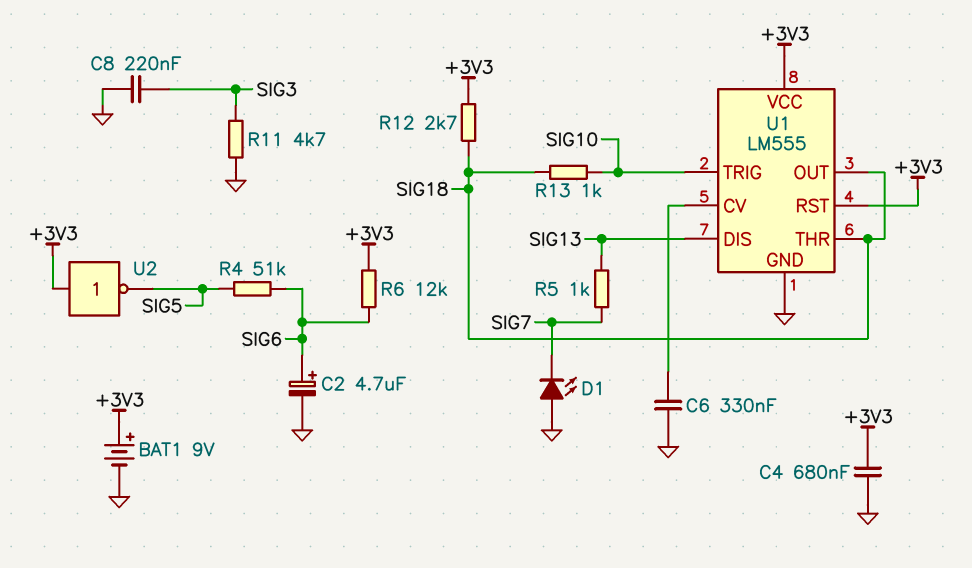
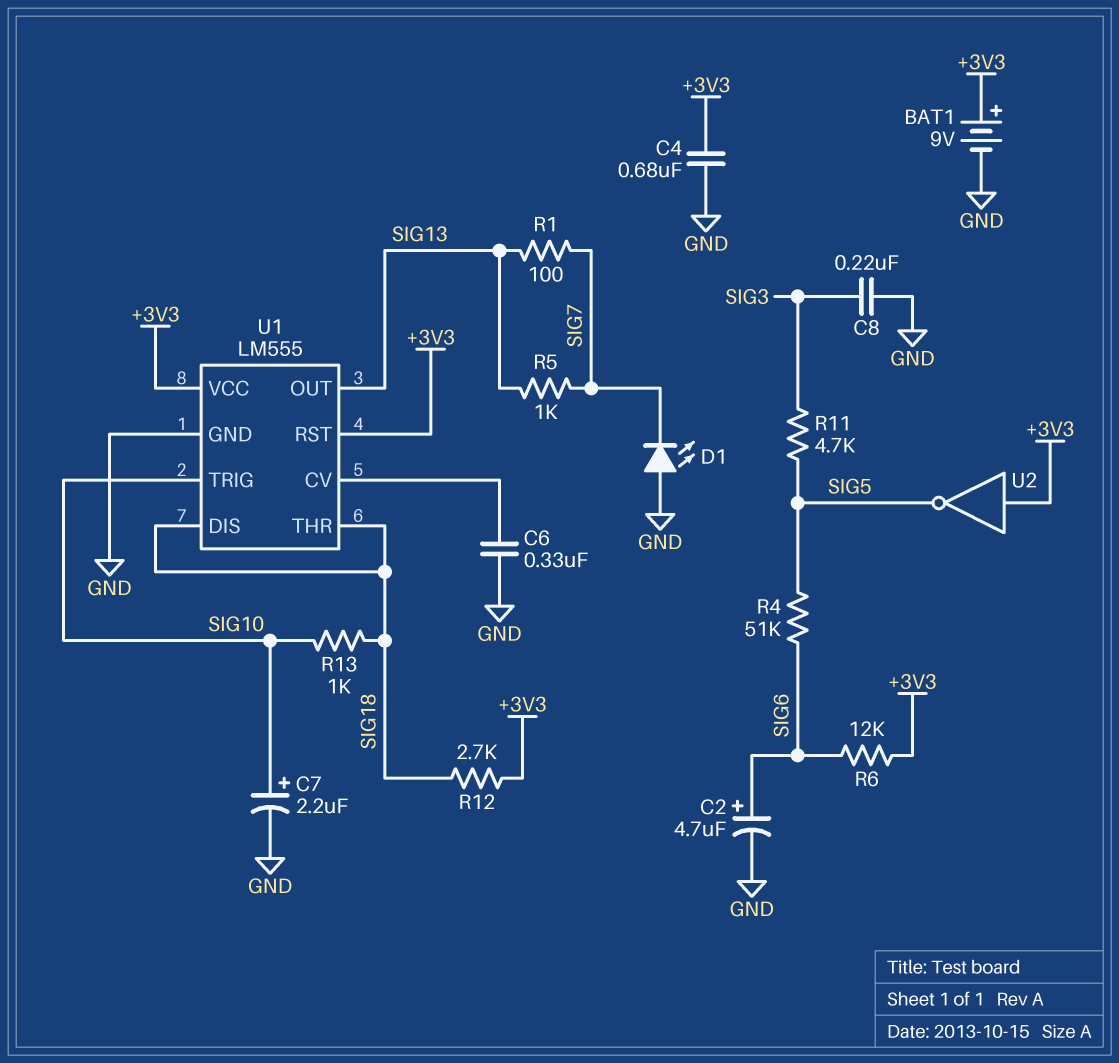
C7: none -> 2.2uF (plus SIG10, minus GND)
R1: none -> 100 (SIG7, SIG13)
R11: 4.7k (GND, SIG3) -> 4.7k (SIG3, SIG5)
U1 pin DIS: SIG13 -> SIG18
U1 pin OUT: SIG18 -> SIG13

